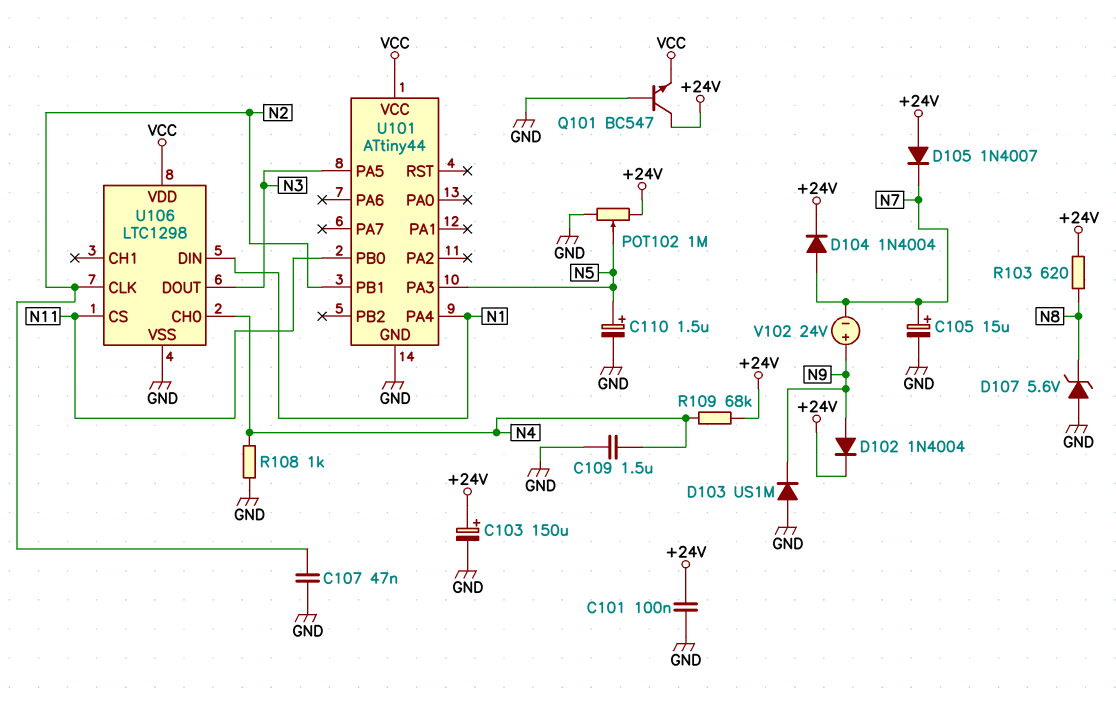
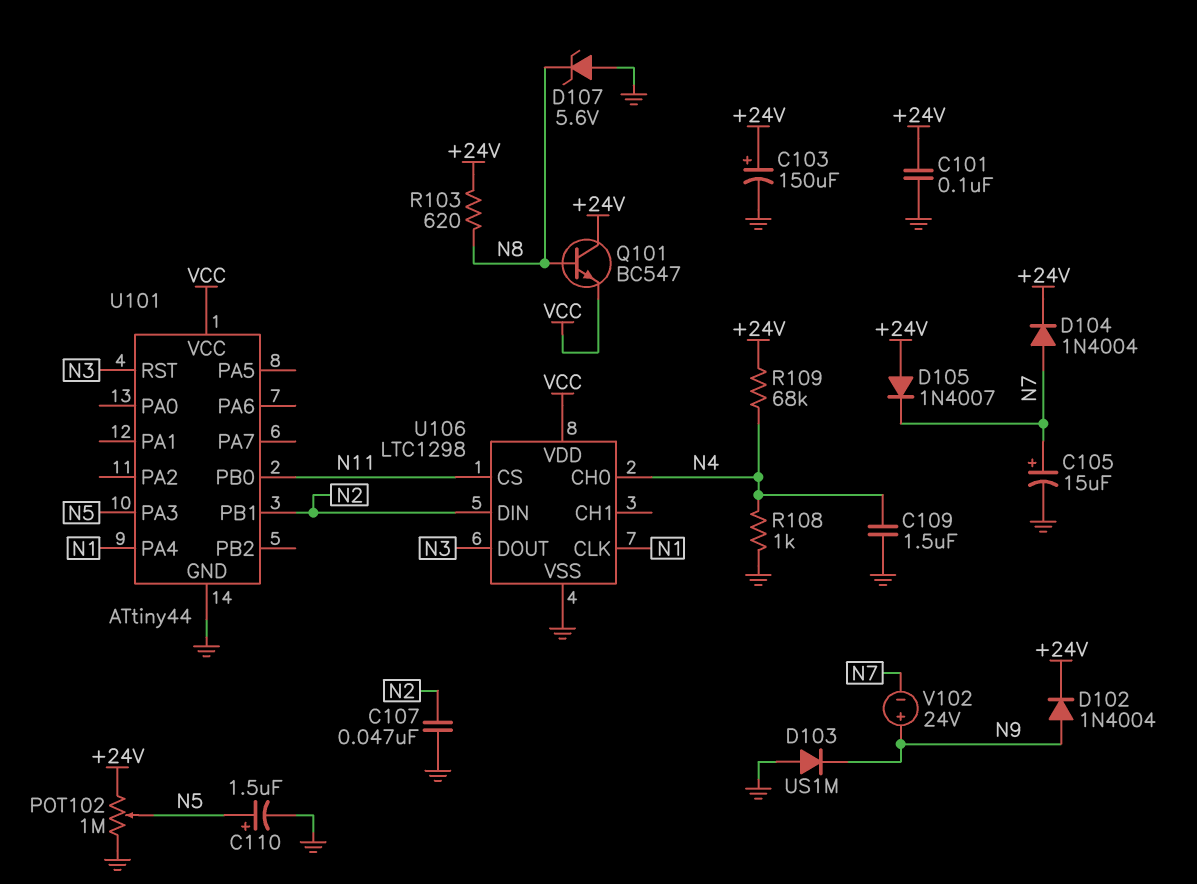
Q101: NPN BC547 (B GND, C +24V, E VCC) -> NPN BC547 (B N8, C +24V, E VCC)
U101 pin PA5: N3 -> none
U101 pin RST: none -> N3
U106 pin CLK: N2 -> N1
U106 pin DIN: N1 -> N2

